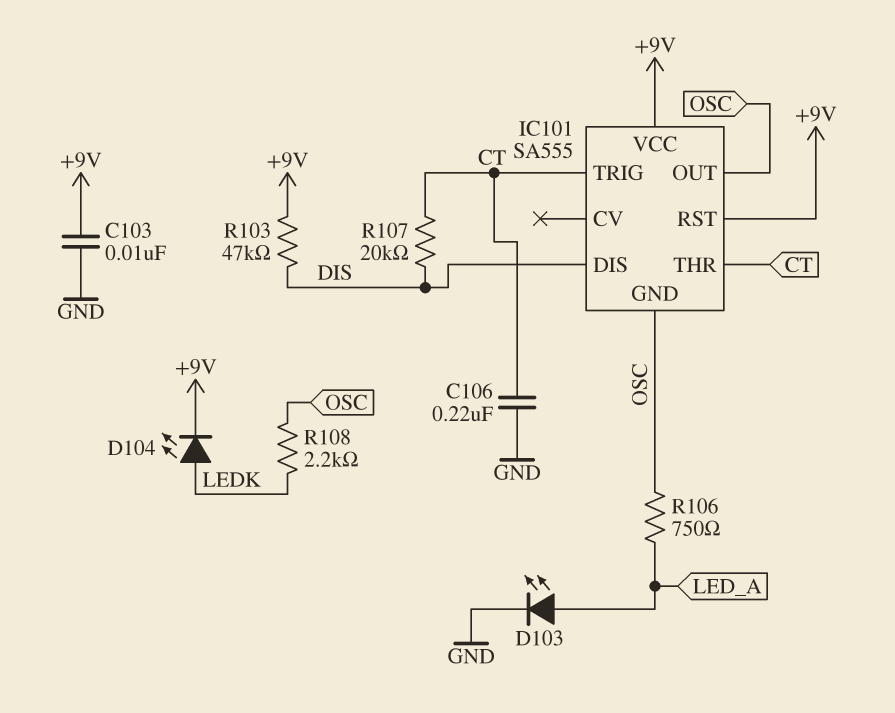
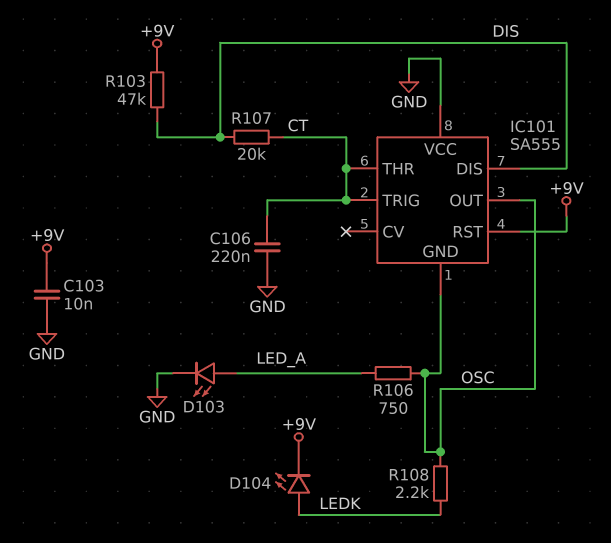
IC101 pin VCC: +9V -> GND

